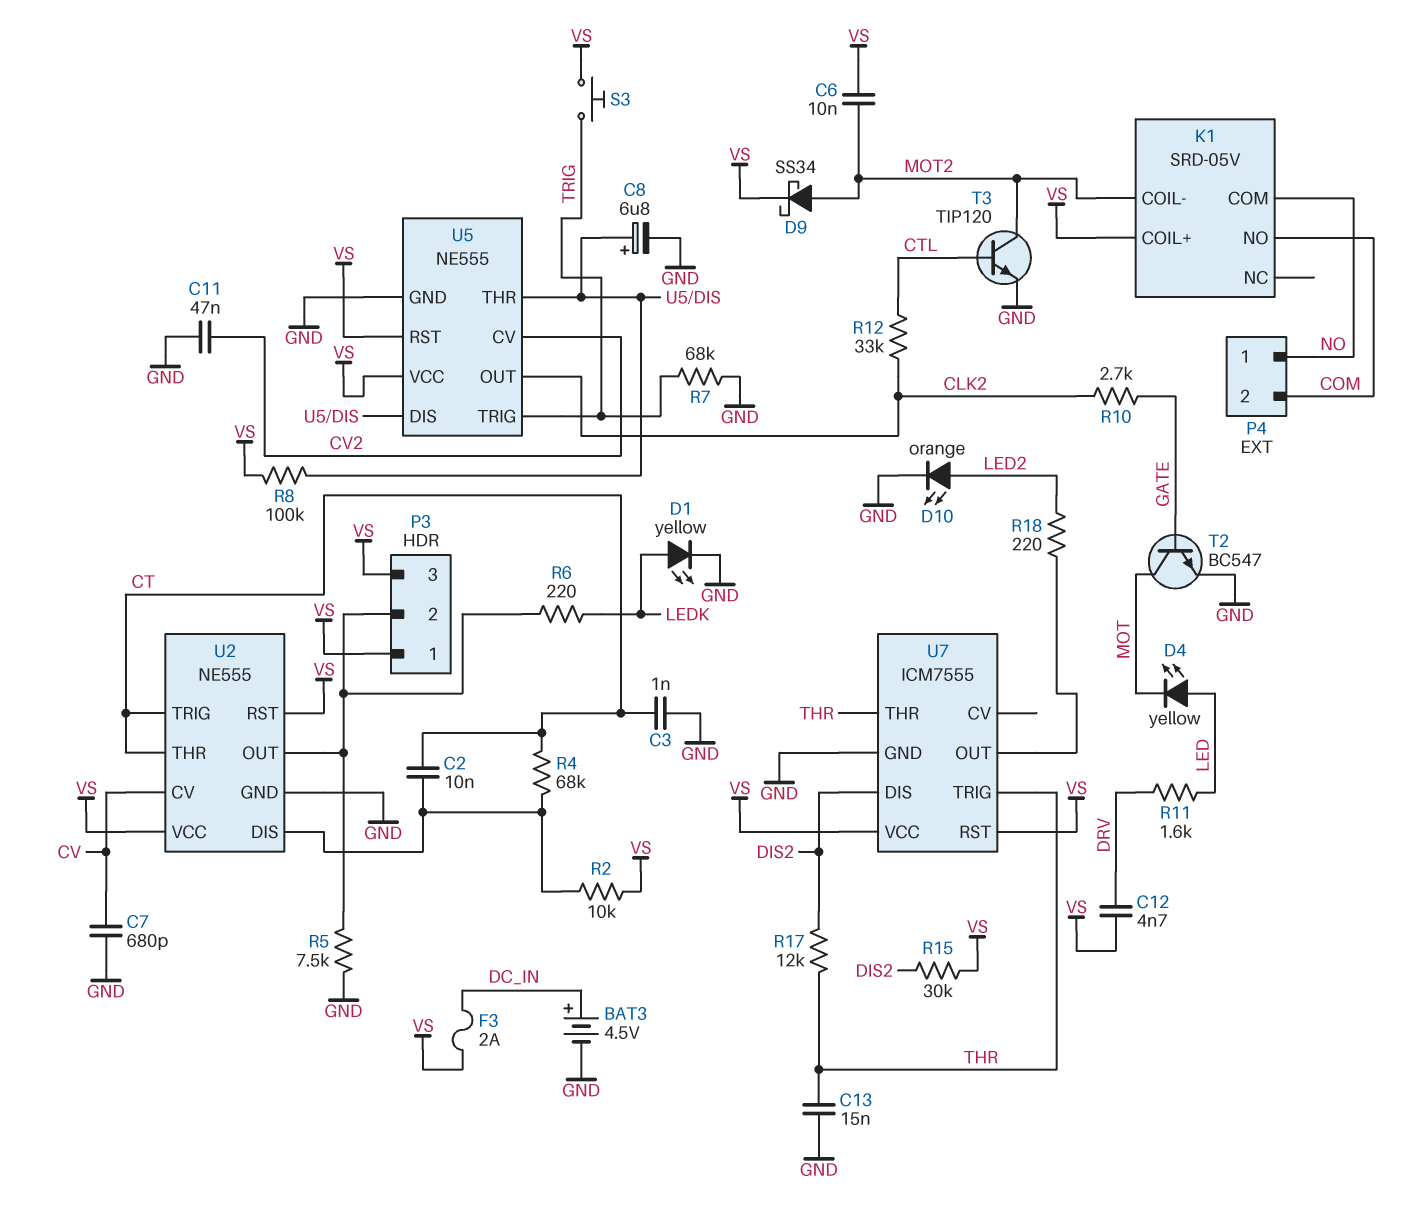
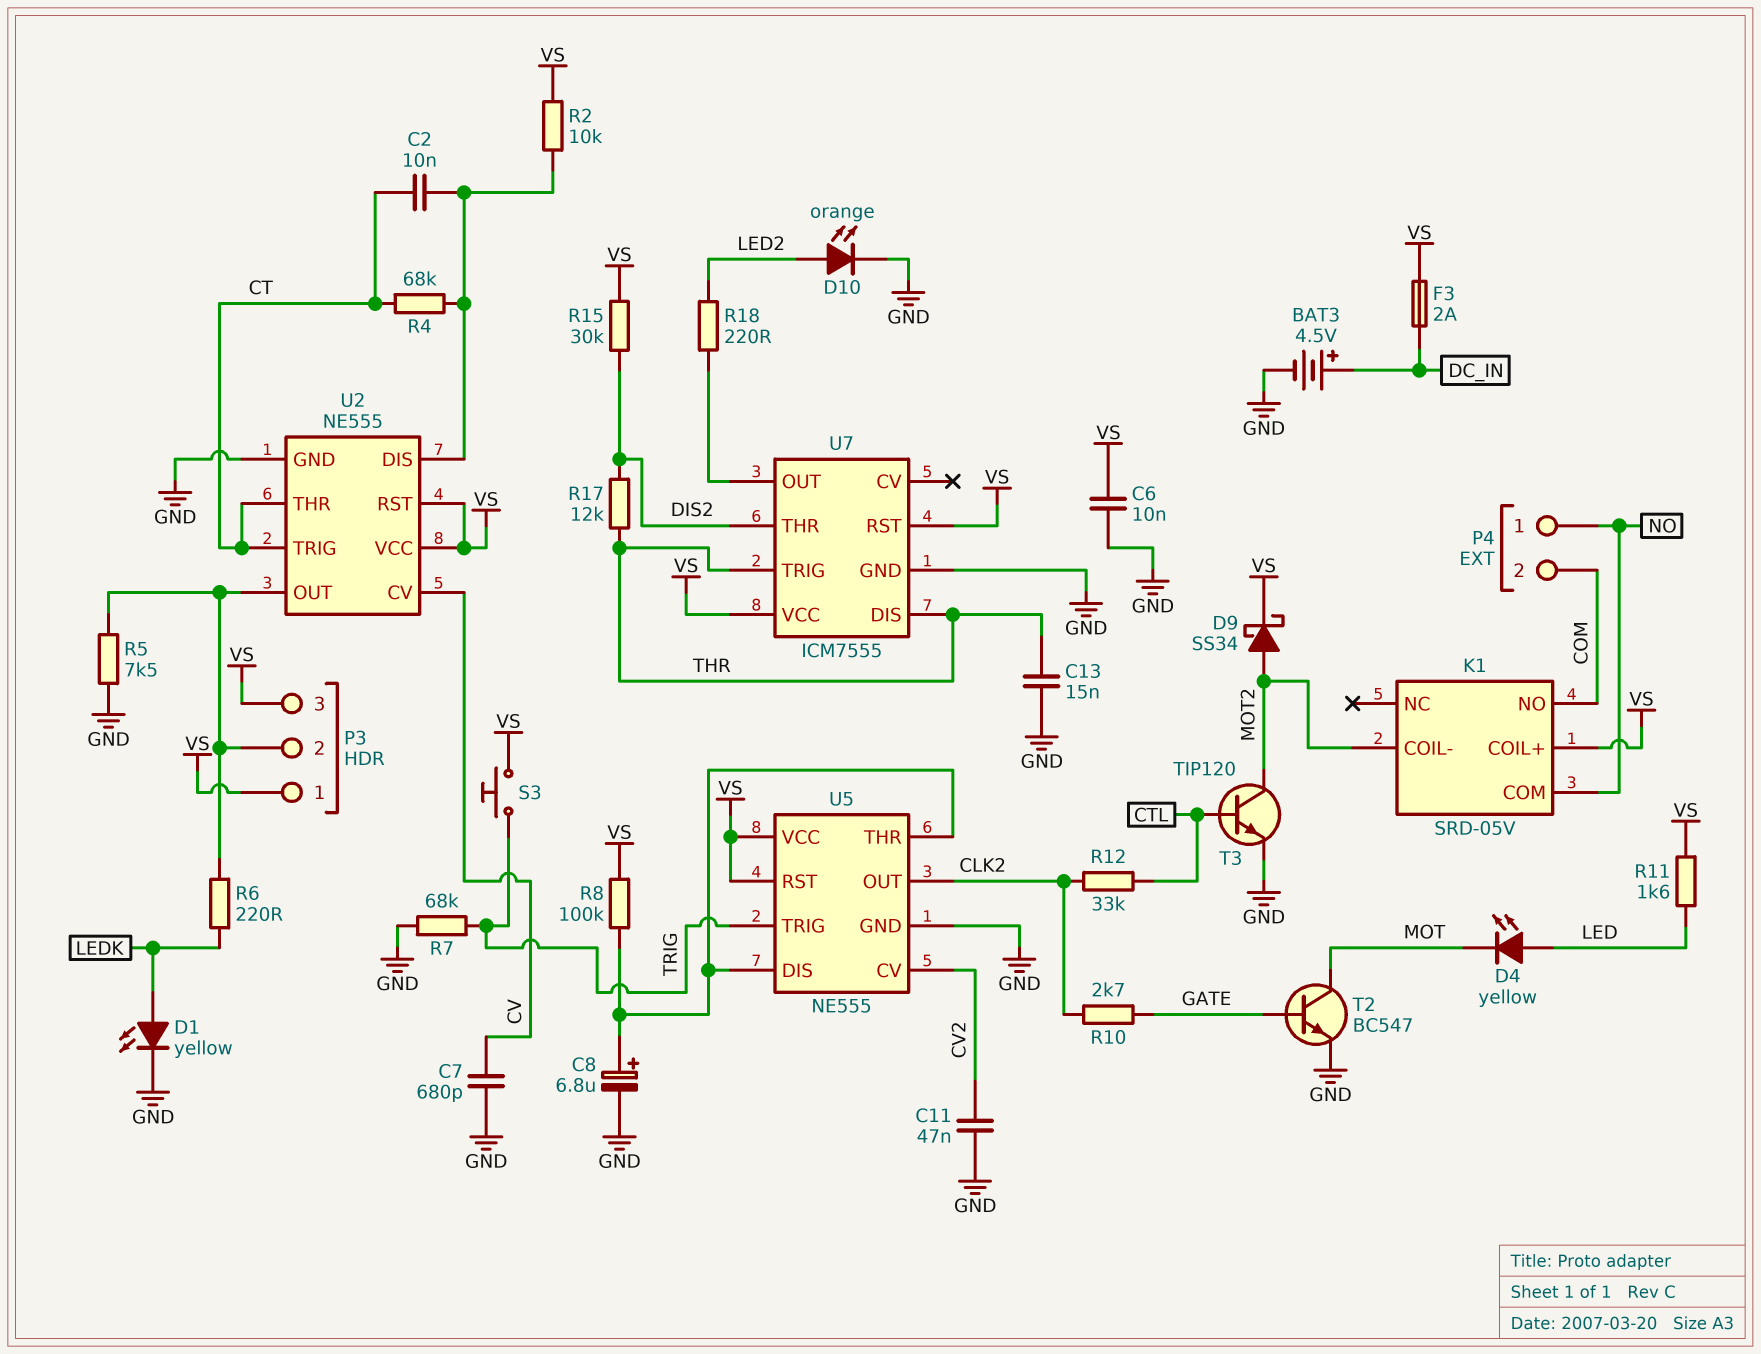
C3: 1nF (CT, GND) -> none
C6: 10nF (MOT2, VS) -> 10nF (GND, VS)
C12: 4.7nF (DRV, VS) -> none
R11: 1.6k (DRV, LED) -> 1.6k (LED, VS)
U7 pin DIS: DIS2 -> THR
U7 pin THR: THR -> DIS2

